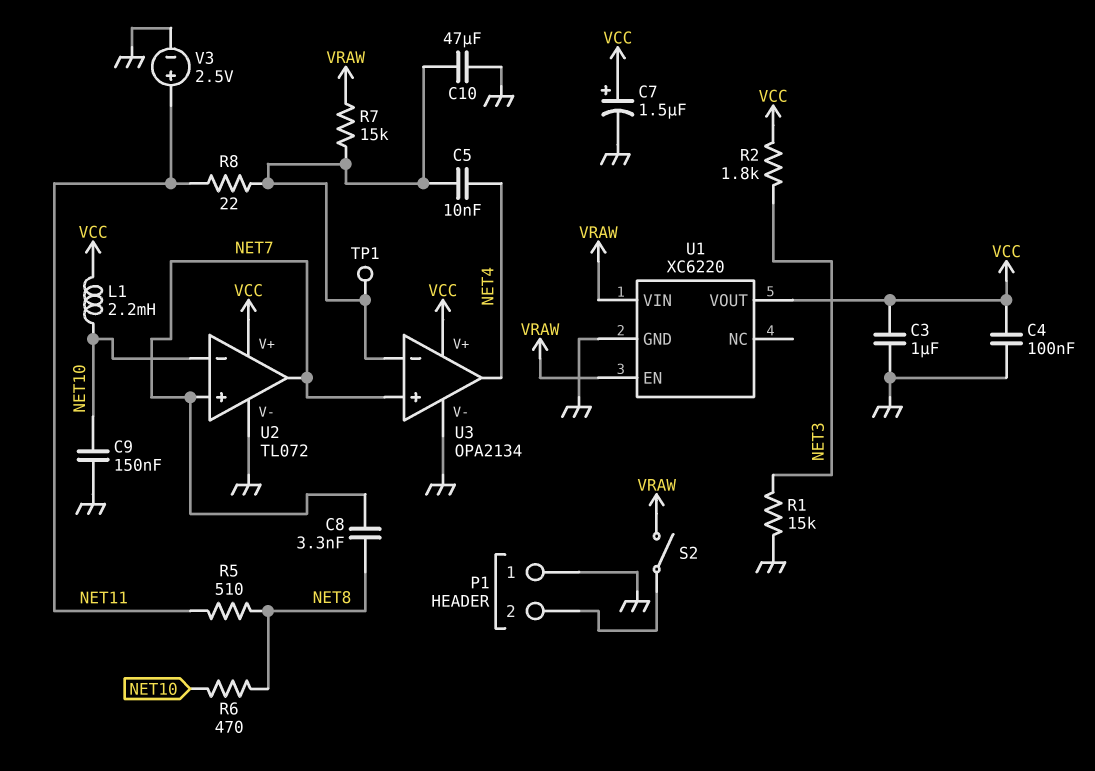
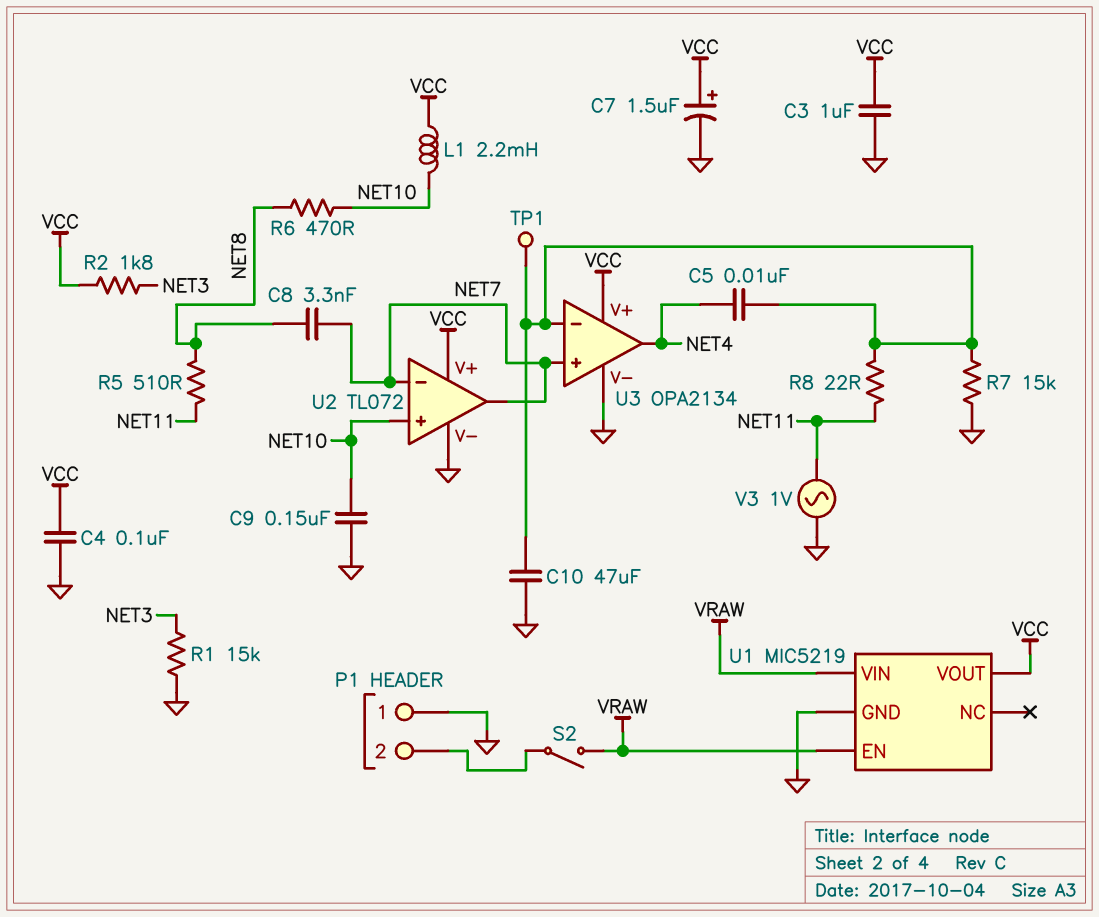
R7: 15k (U3/in-, VRAW) -> 15k (GND, U3/in-)
U1: XC6220 -> MIC5219
U2 pin in+: NET7 -> NET10
U2 pin in-: NET10 -> NET7
V3: 2.5V (plus NET11, minus GND) -> AC 1V (GND, NET11)

